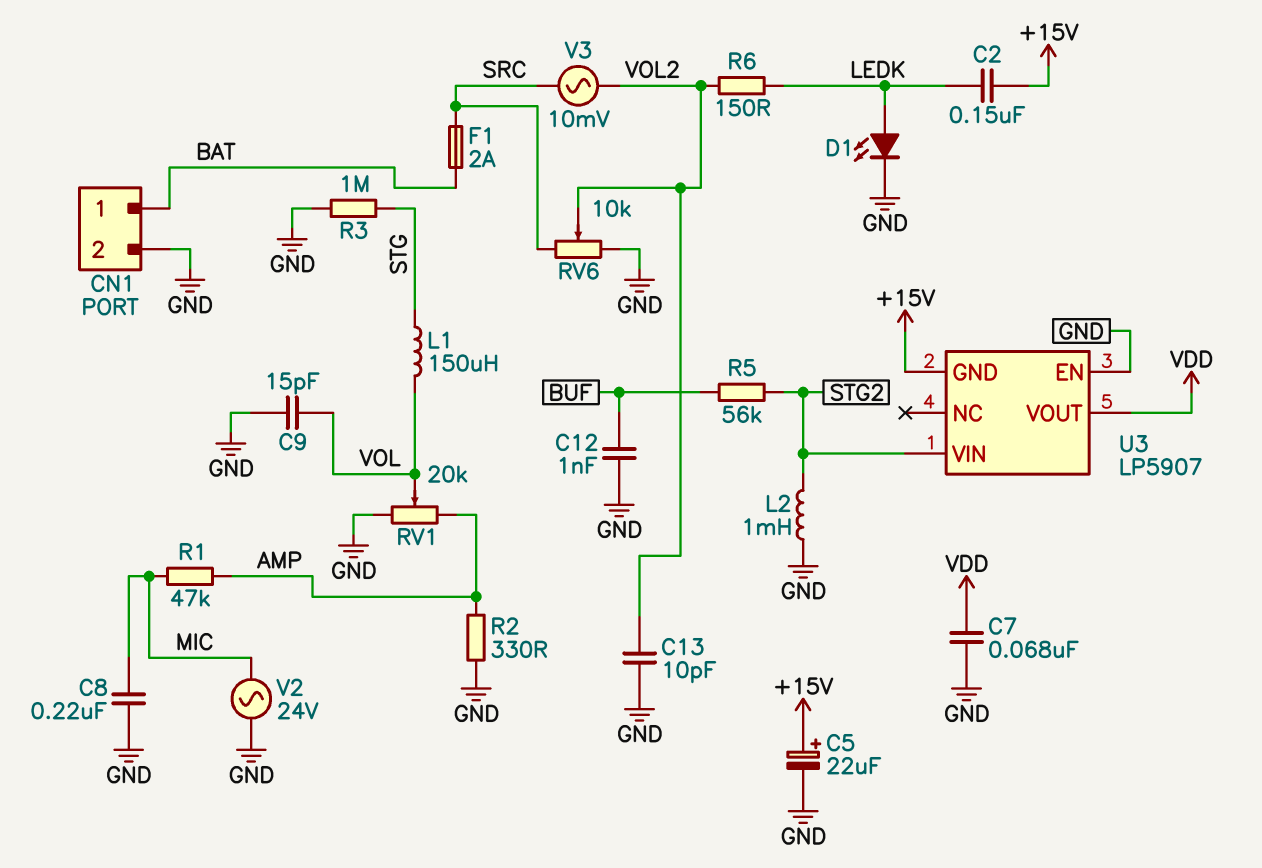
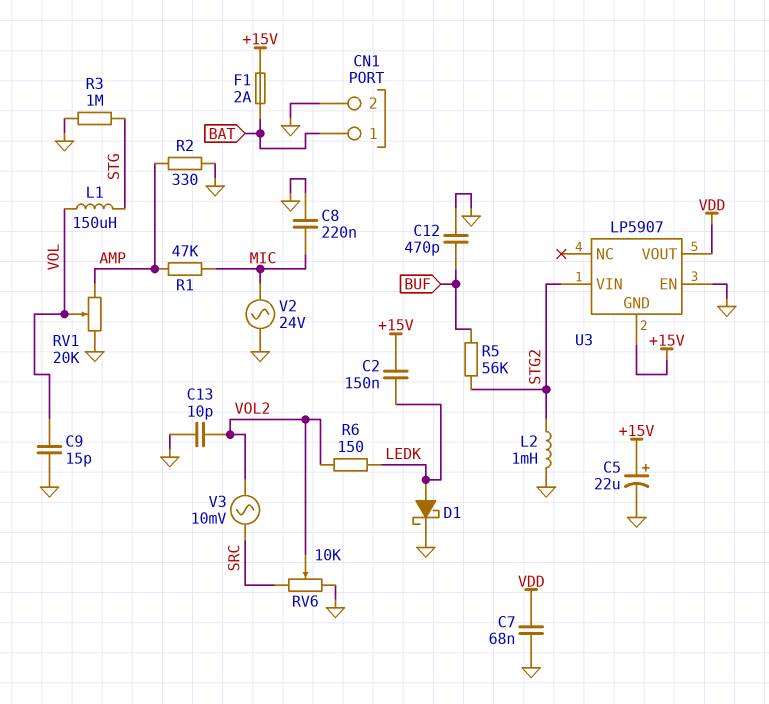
C12: 1nF (BUF, GND) -> 470pF (BUF, GND)
D1: LED (A LEDK, K GND) -> schottky (A LEDK, K GND)
F1: 2A (BAT, SRC) -> 2A (+15V, BAT)

